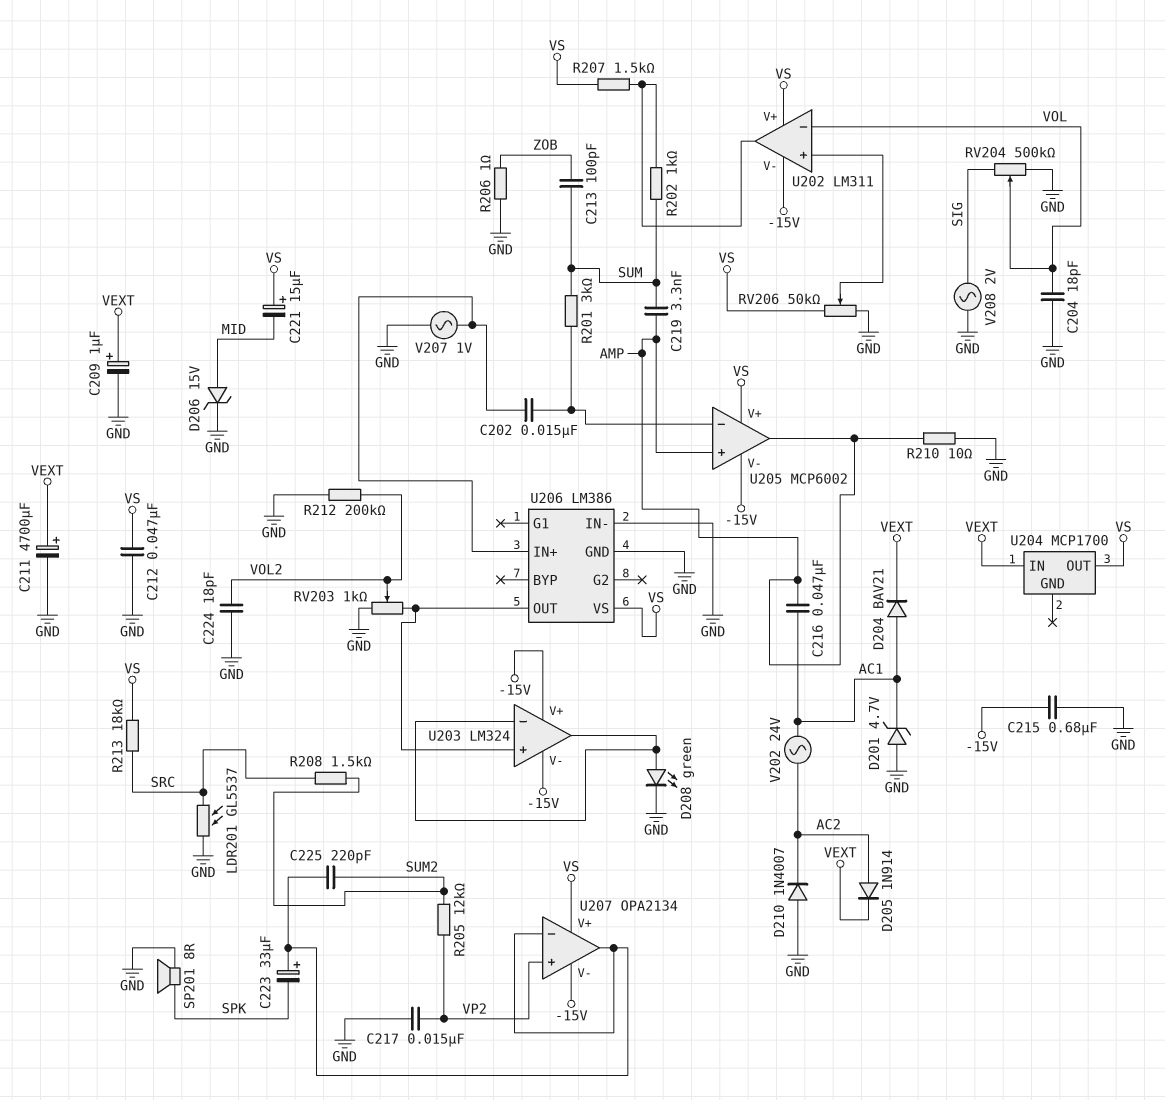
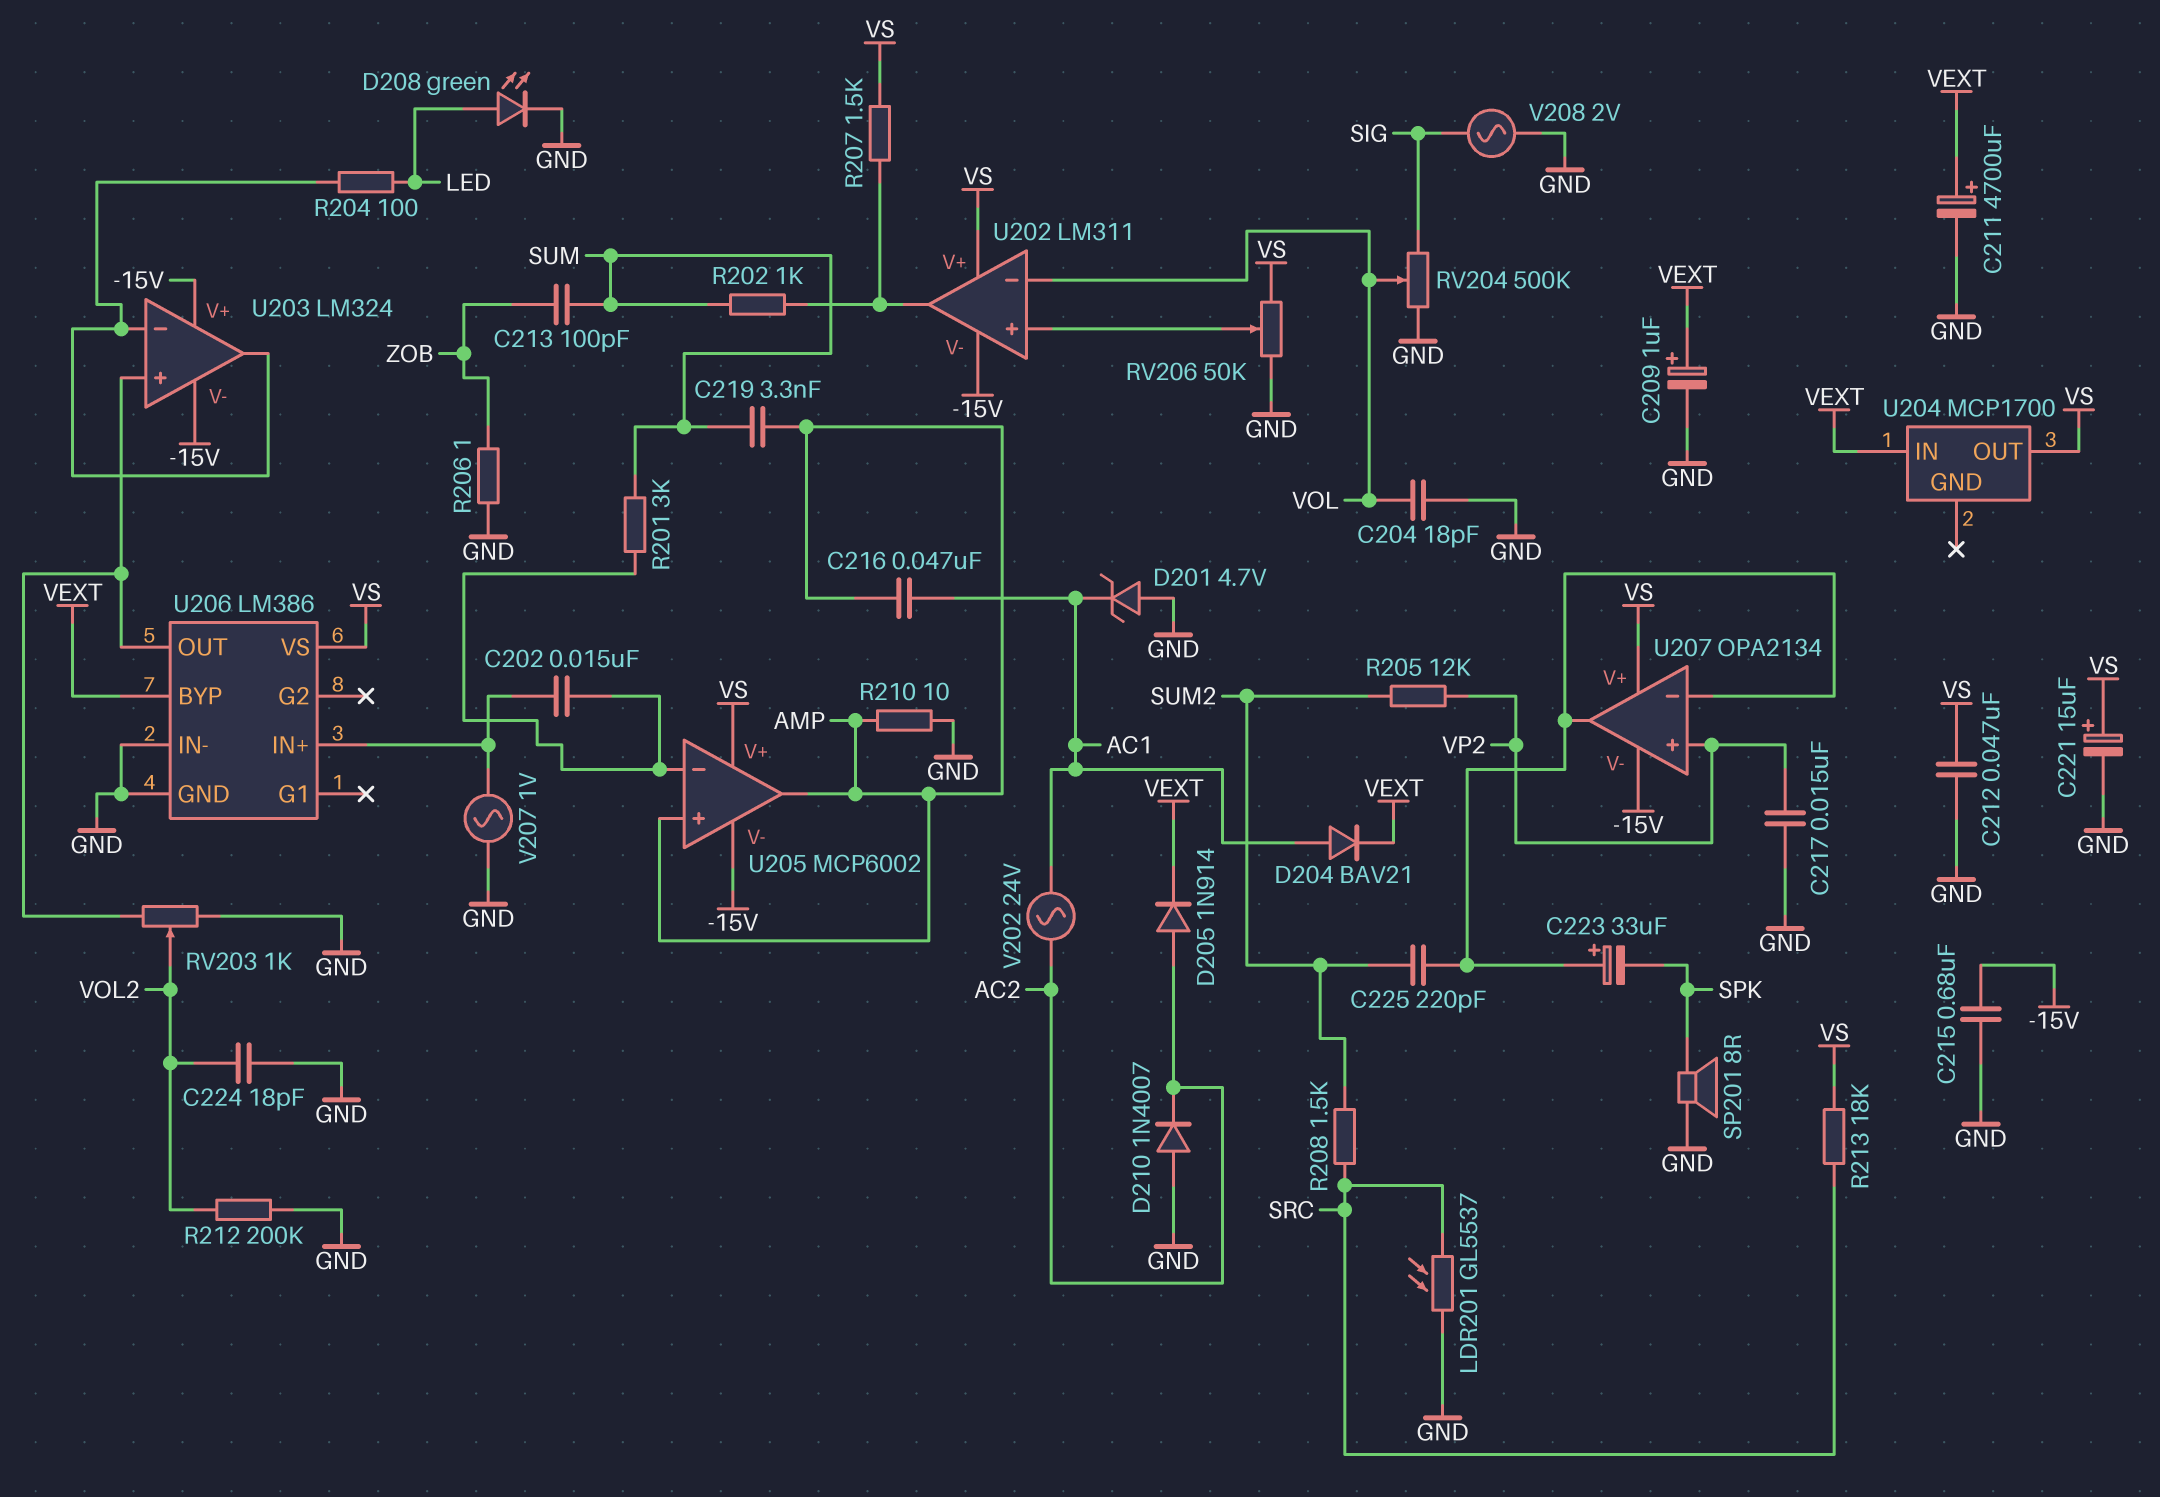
C221: 15uF (plus VS, minus MID) -> 15uF (plus VS, minus GND)
D206: zener 15V (A MID, K GND) -> none
D208: LED green (A U203/in-, K GND) -> LED green (A LED, K GND)
R204: none -> 100 (LED, U203/in-)
U206 pin BYP: none -> VEXT

